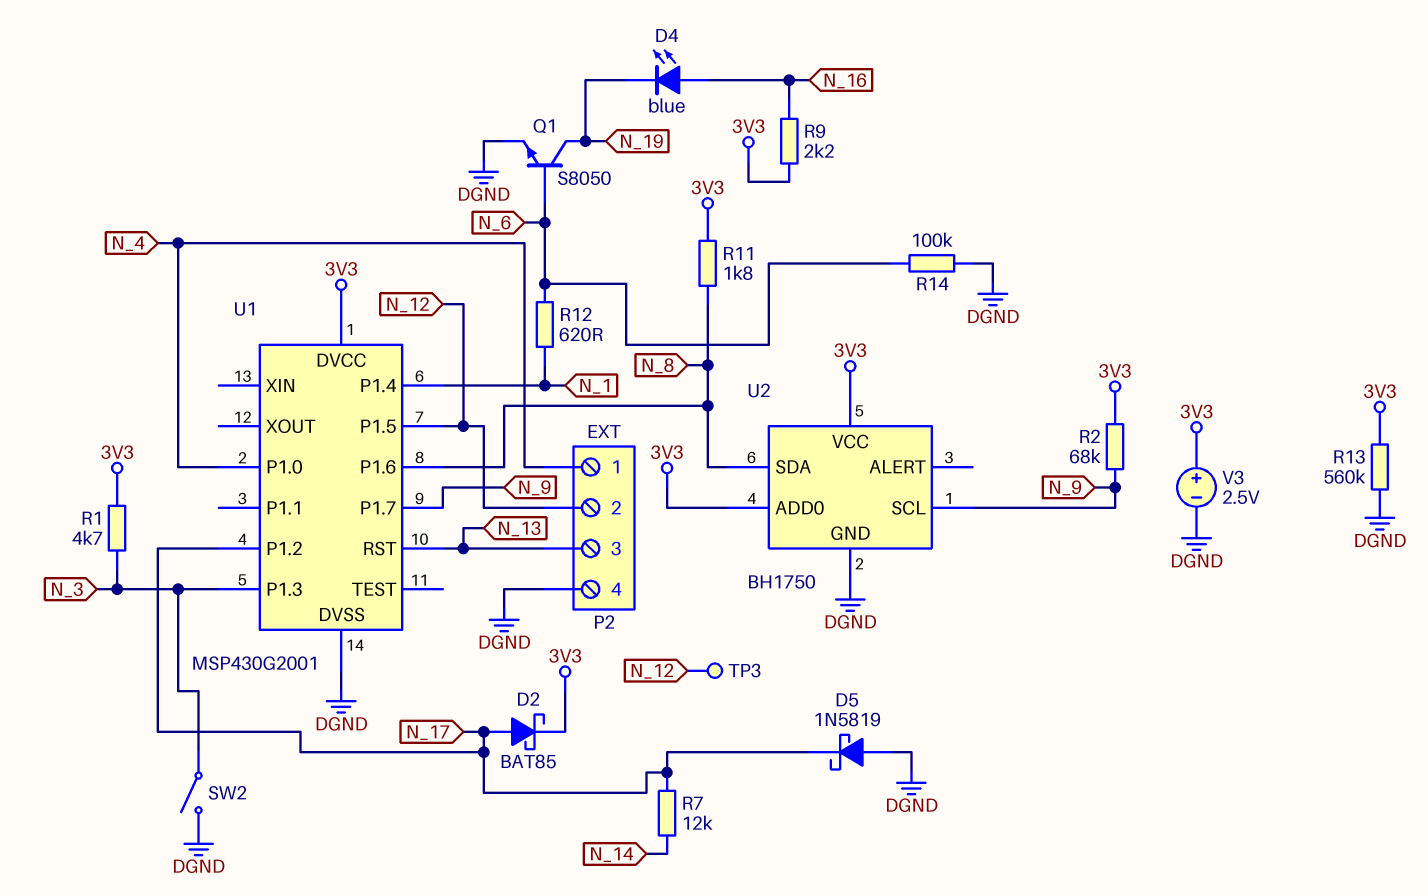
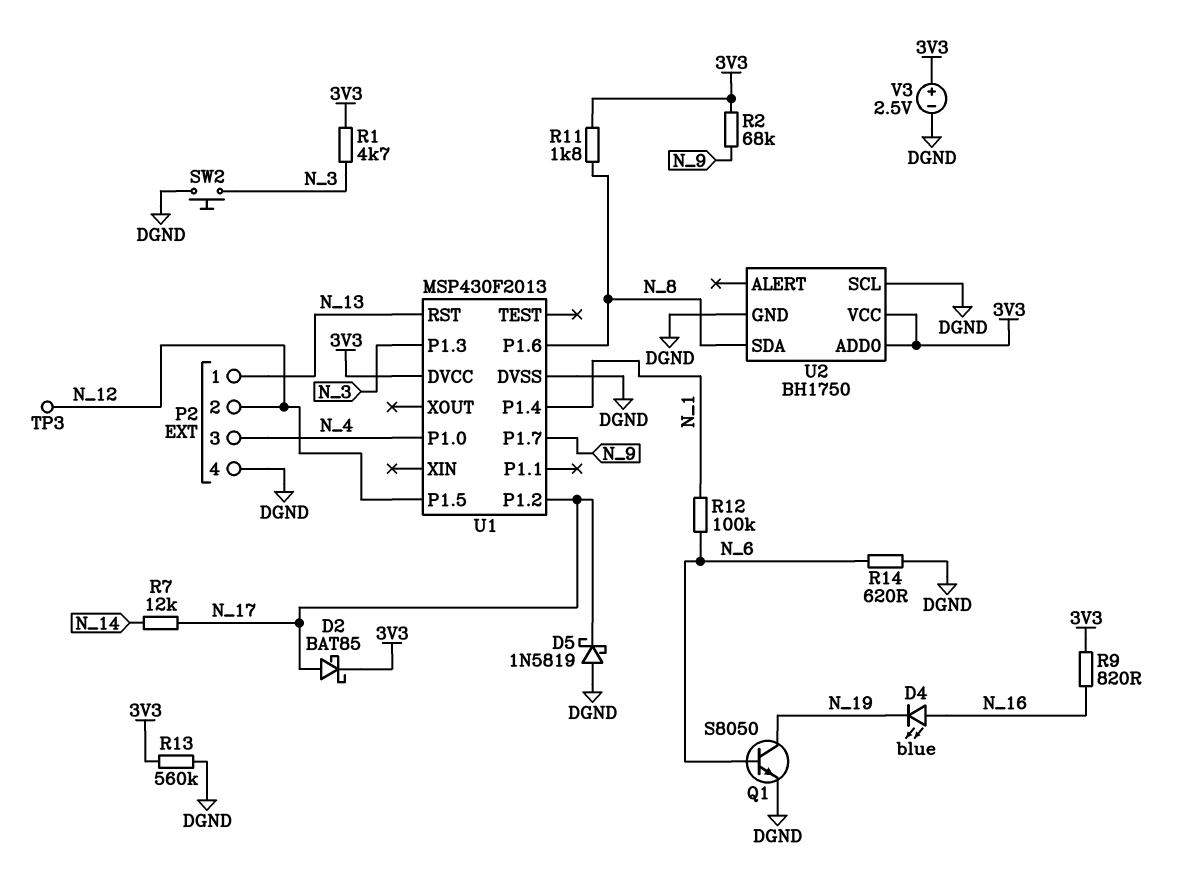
P2 pin 1: N_4 -> N_13
P2 pin 3: N_13 -> N_4
R9: 2.2k (3V3, N_16) -> 820 (3V3, N_16)
R12: 620 (N_1, N_6) -> 100k (N_1, N_6)
R14: 100k (DGND, N_6) -> 620 (DGND, N_6)
SW2: switch (DGND, N_3) -> button (DGND, N_3)
U1: MSP430G2001 -> MSP430F2013
U2 pin SCL: N_9 -> DGND

